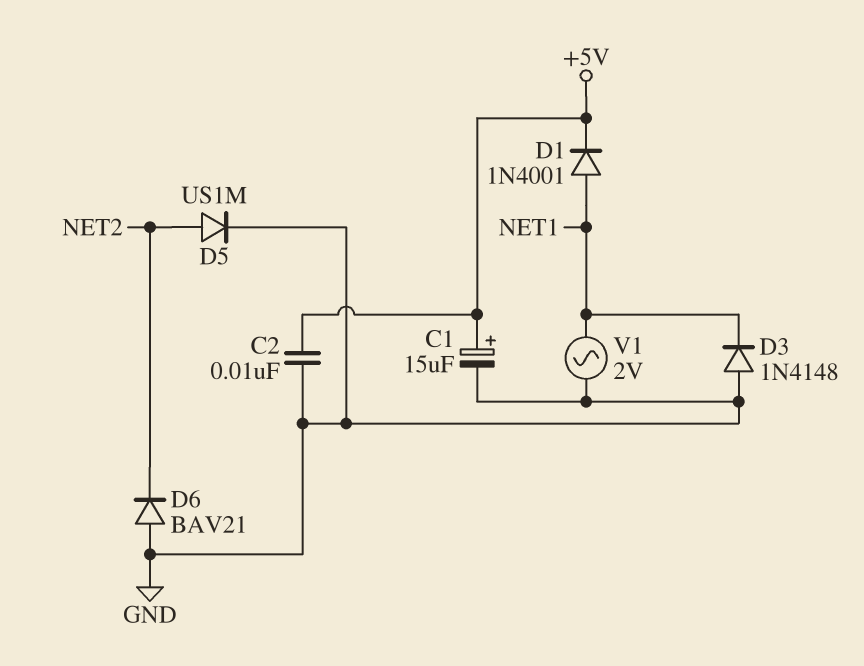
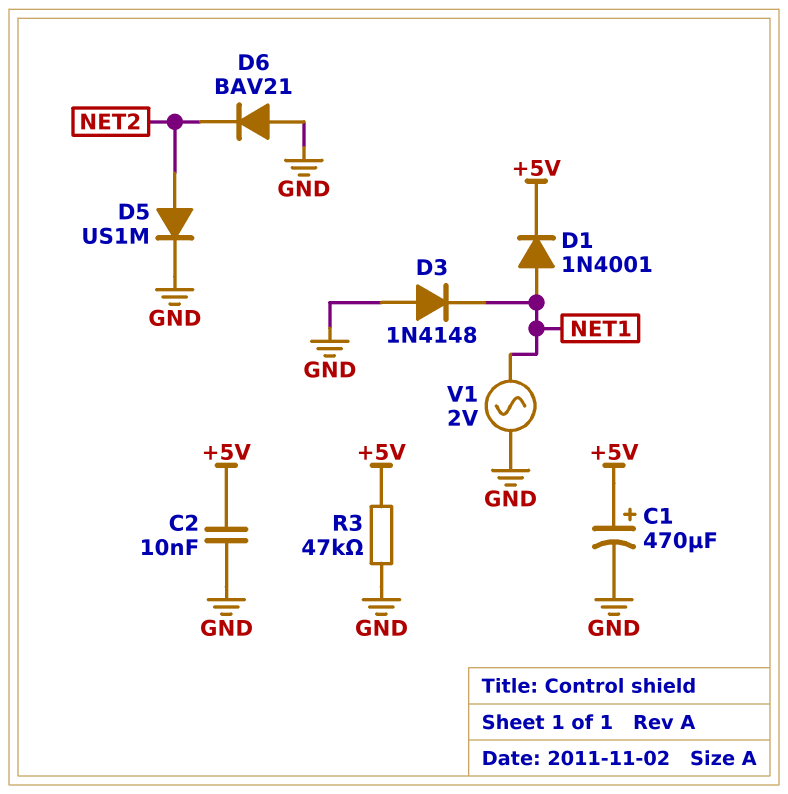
C1: 15uF (plus +5V, minus GND) -> 470uF (plus +5V, minus GND)
R3: none -> 47k (+5V, GND)

